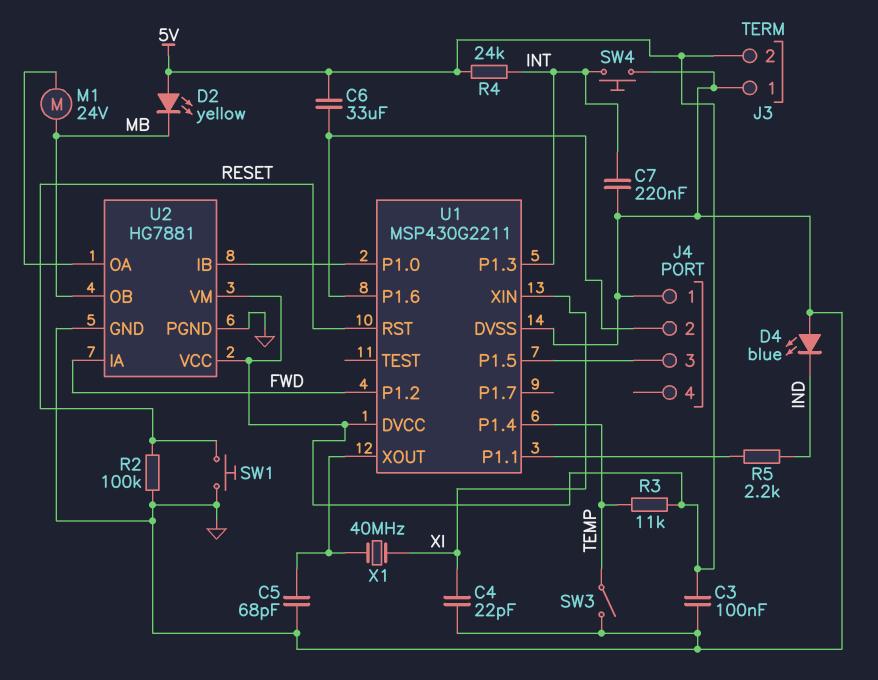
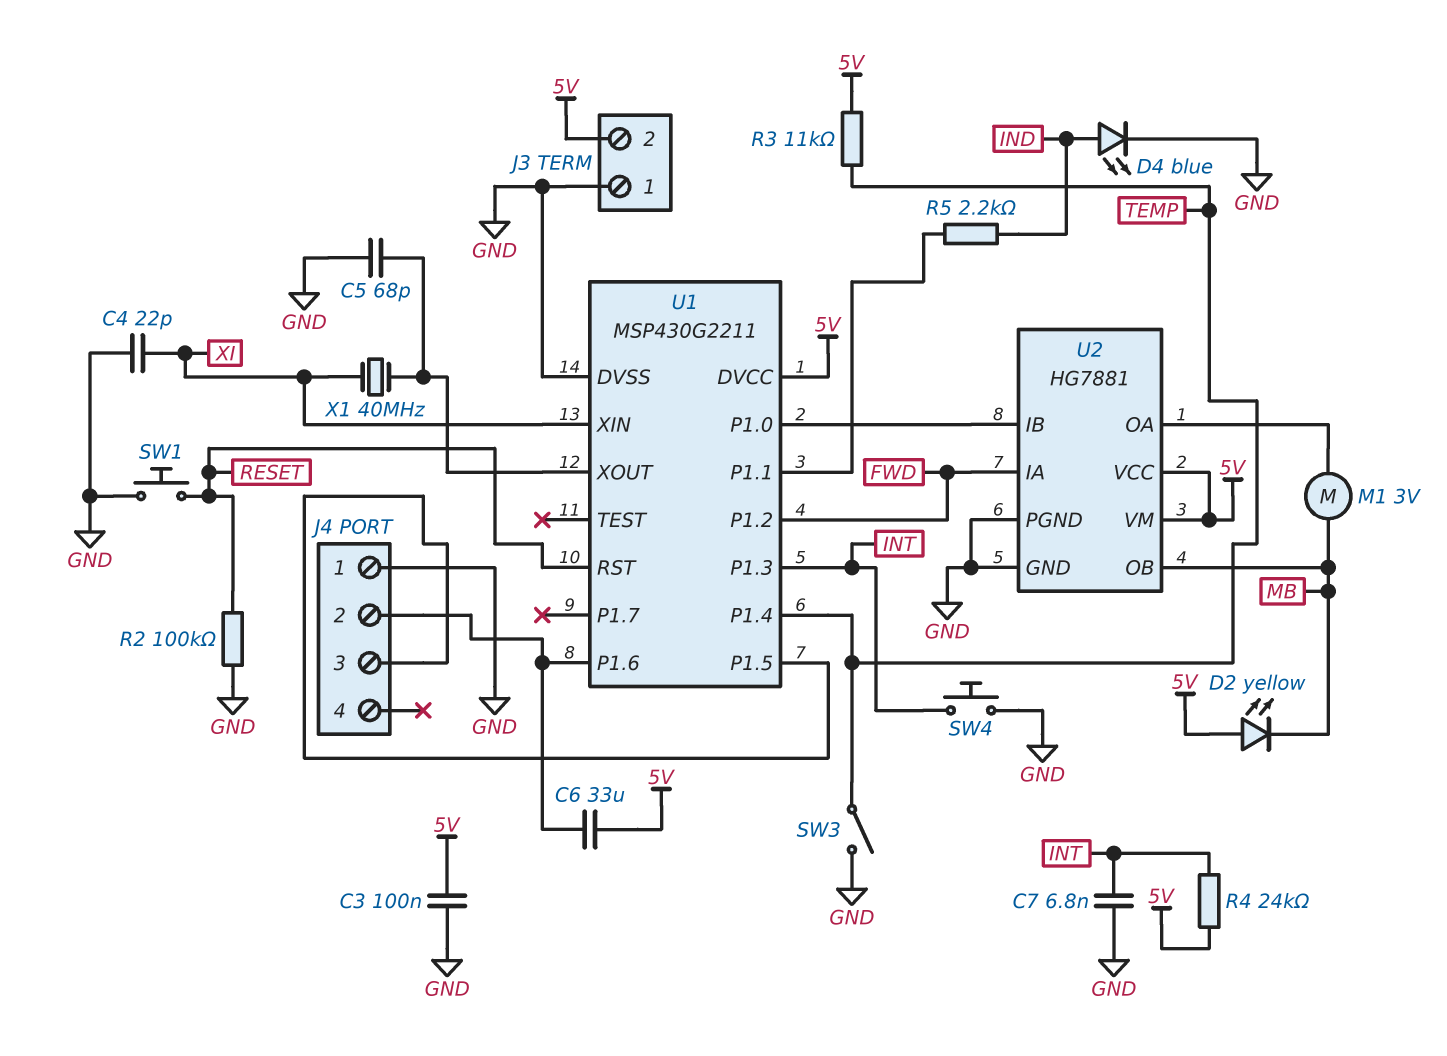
C7: 220nF (GND, INT) -> 6.8nF (GND, INT)
D4: LED blue (A GND, K IND) -> LED blue (A IND, K GND)
M1: motor 24V (MB, U2/OA) -> motor 3V (MB, U2/OA)

